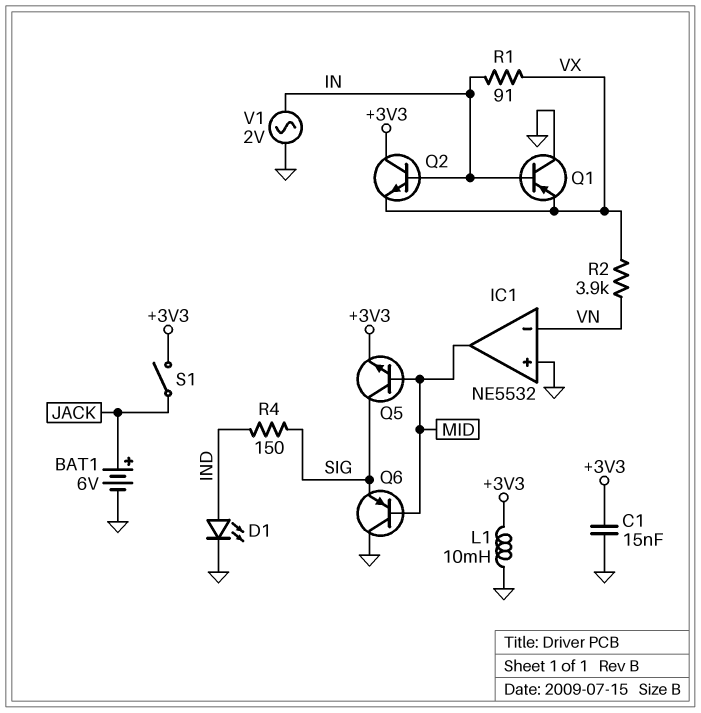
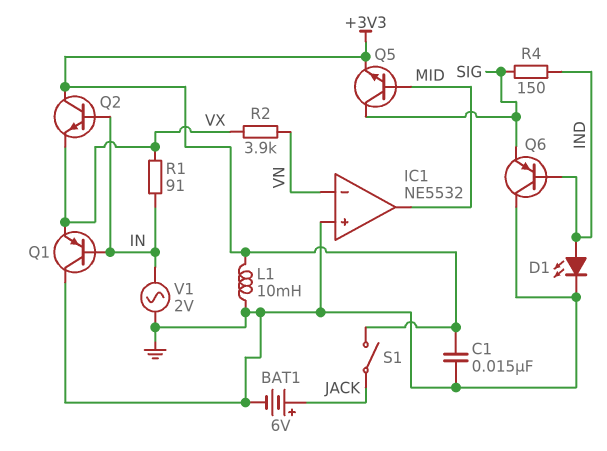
Q6: PNP (B MID, C GND, E SIG) -> PNP (B IND, C GND, E SIG)

